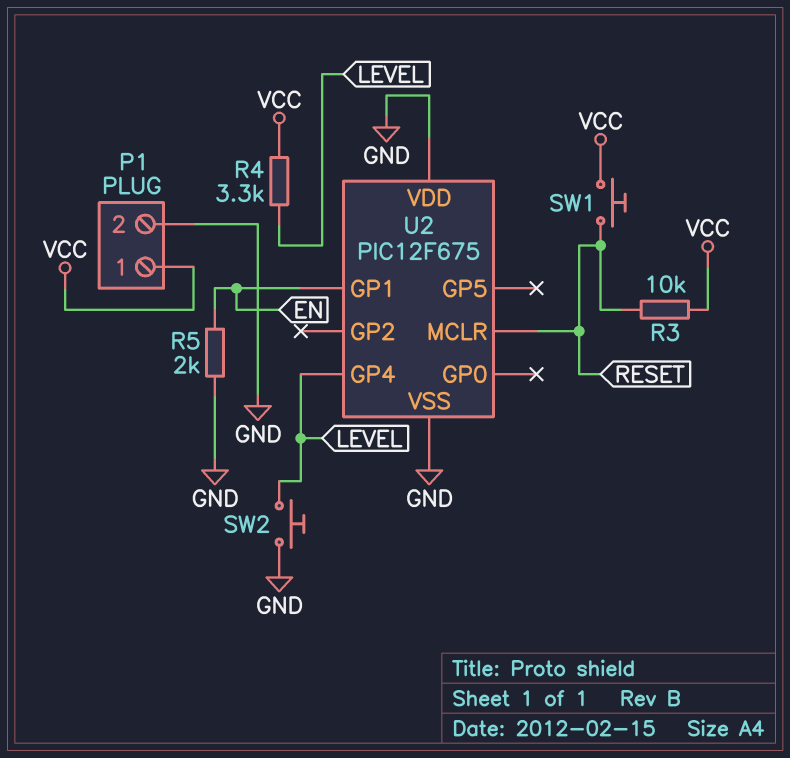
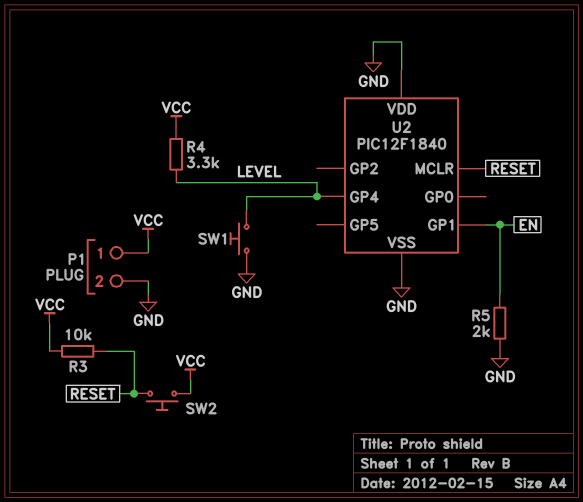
SW1: button (RESET, VCC) -> button (GND, LEVEL)
SW2: button (GND, LEVEL) -> button (RESET, VCC)
U2: PIC12F675 -> PIC12F1840

